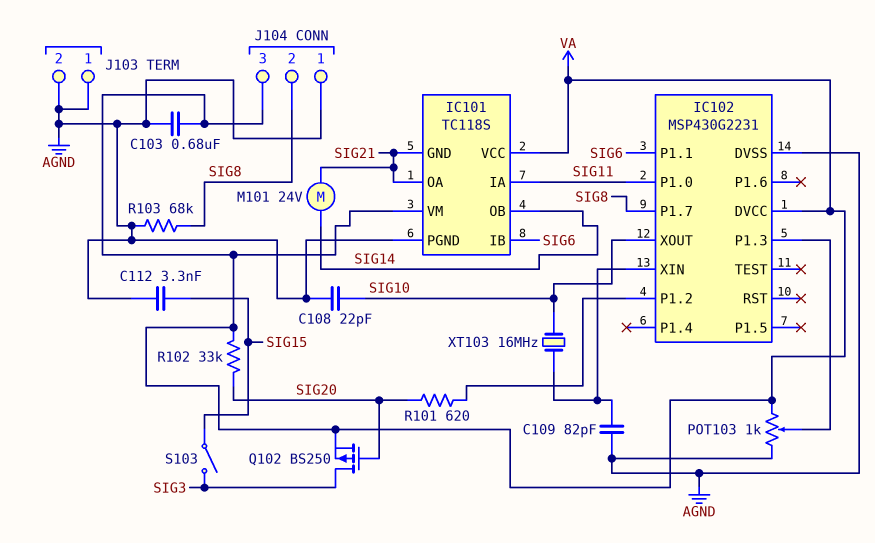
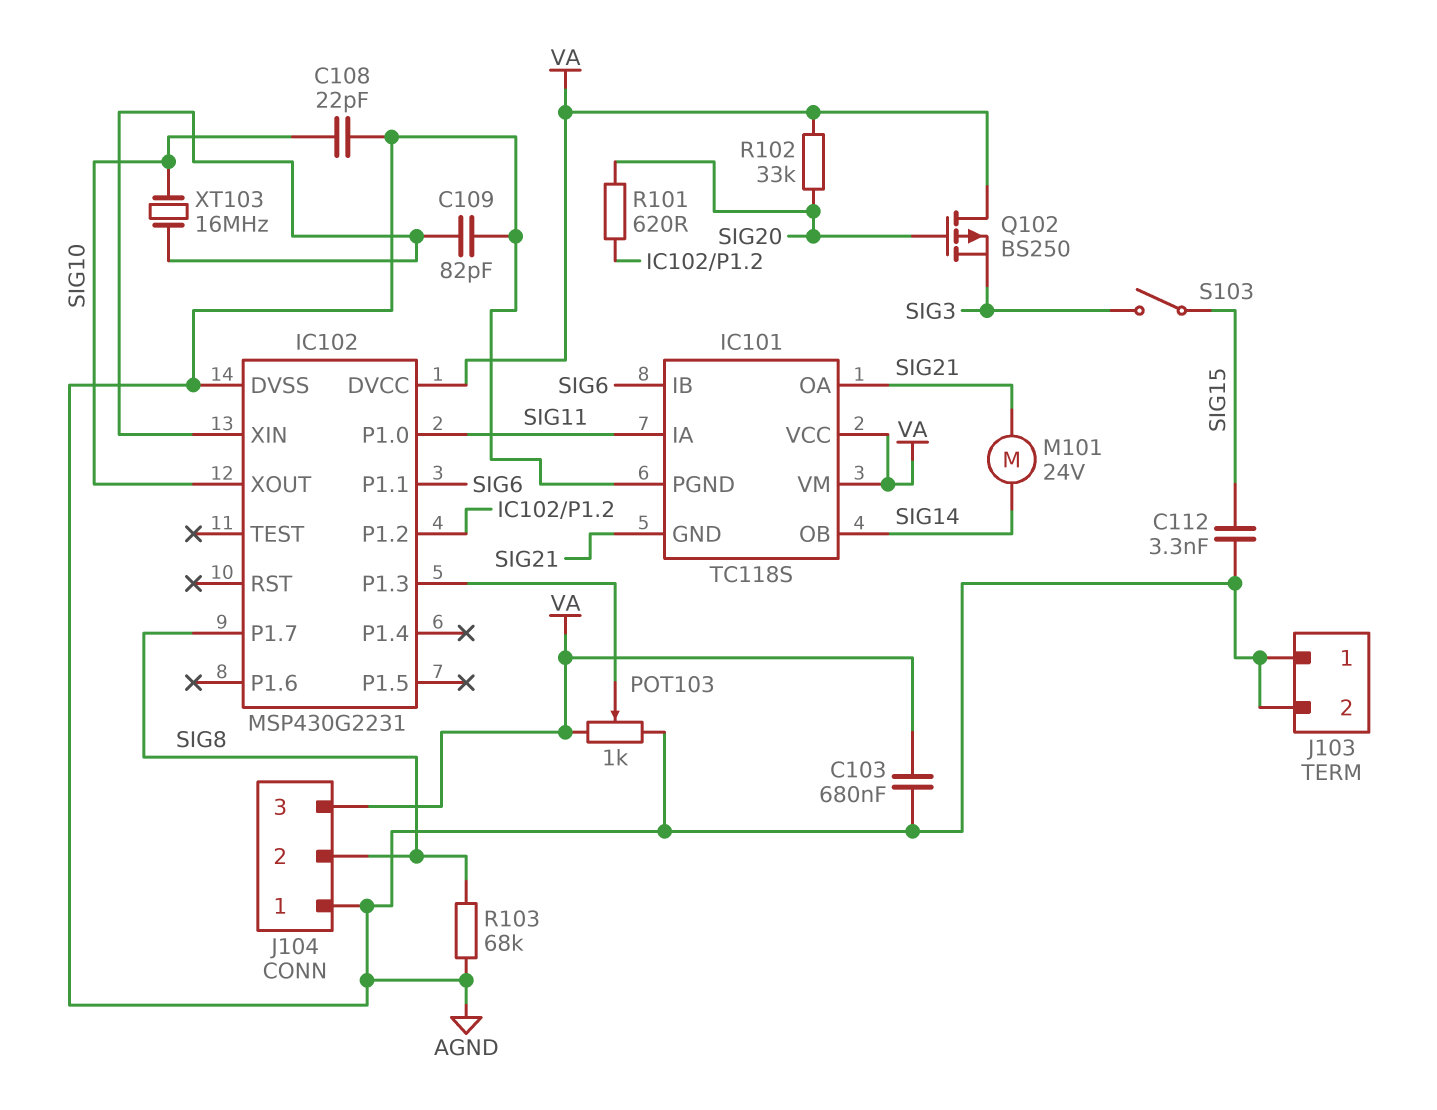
Q102: PMOS BS250 (G SIG20, D SIG3, S VA) -> PMOS BS250 (G SIG20, D VA, S SIG3)

